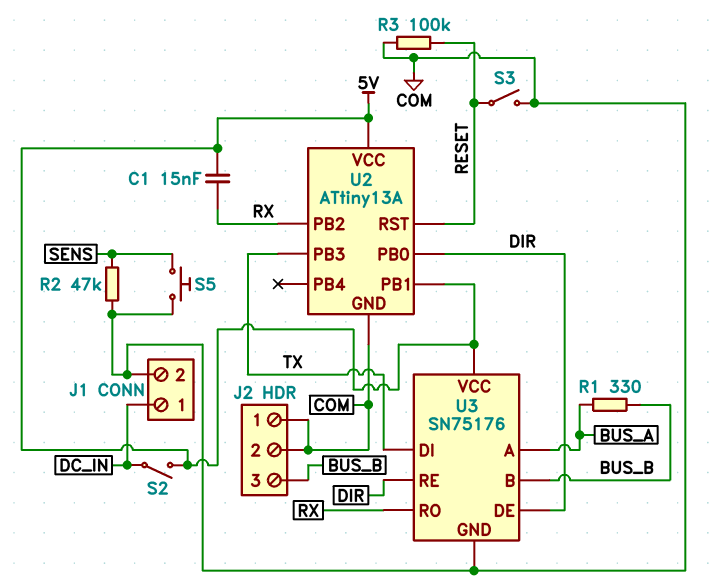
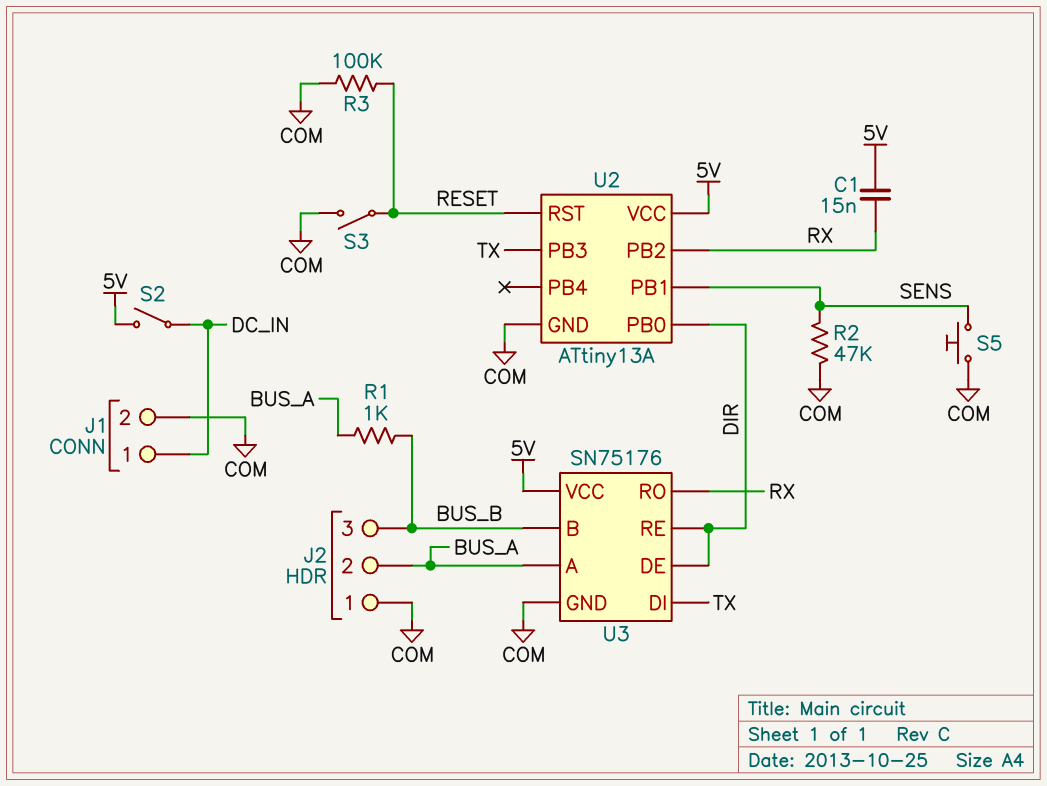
J2 pin 2: COM -> BUS_A
R1: 330 (BUS_A, BUS_B) -> 1k (BUS_A, BUS_B)
U2 pin PB1: 5V -> SENS

